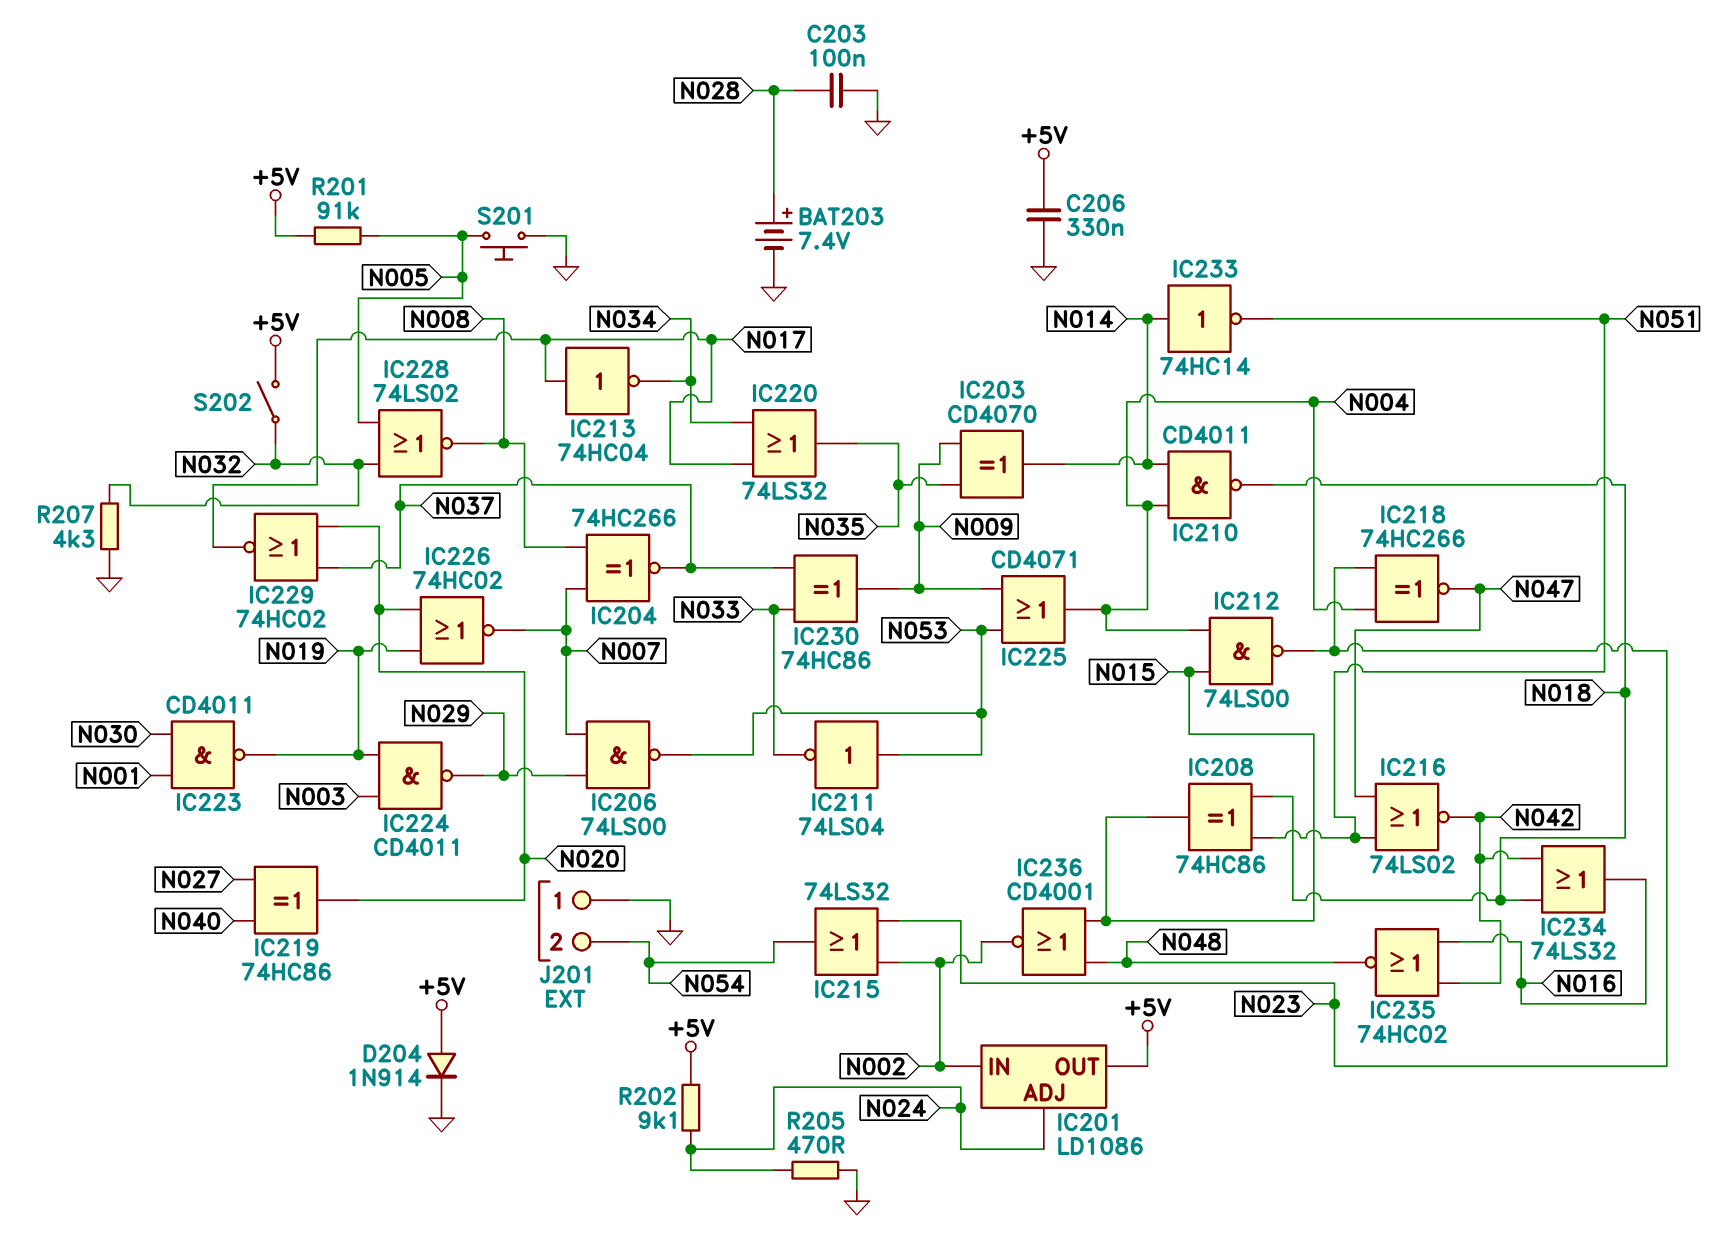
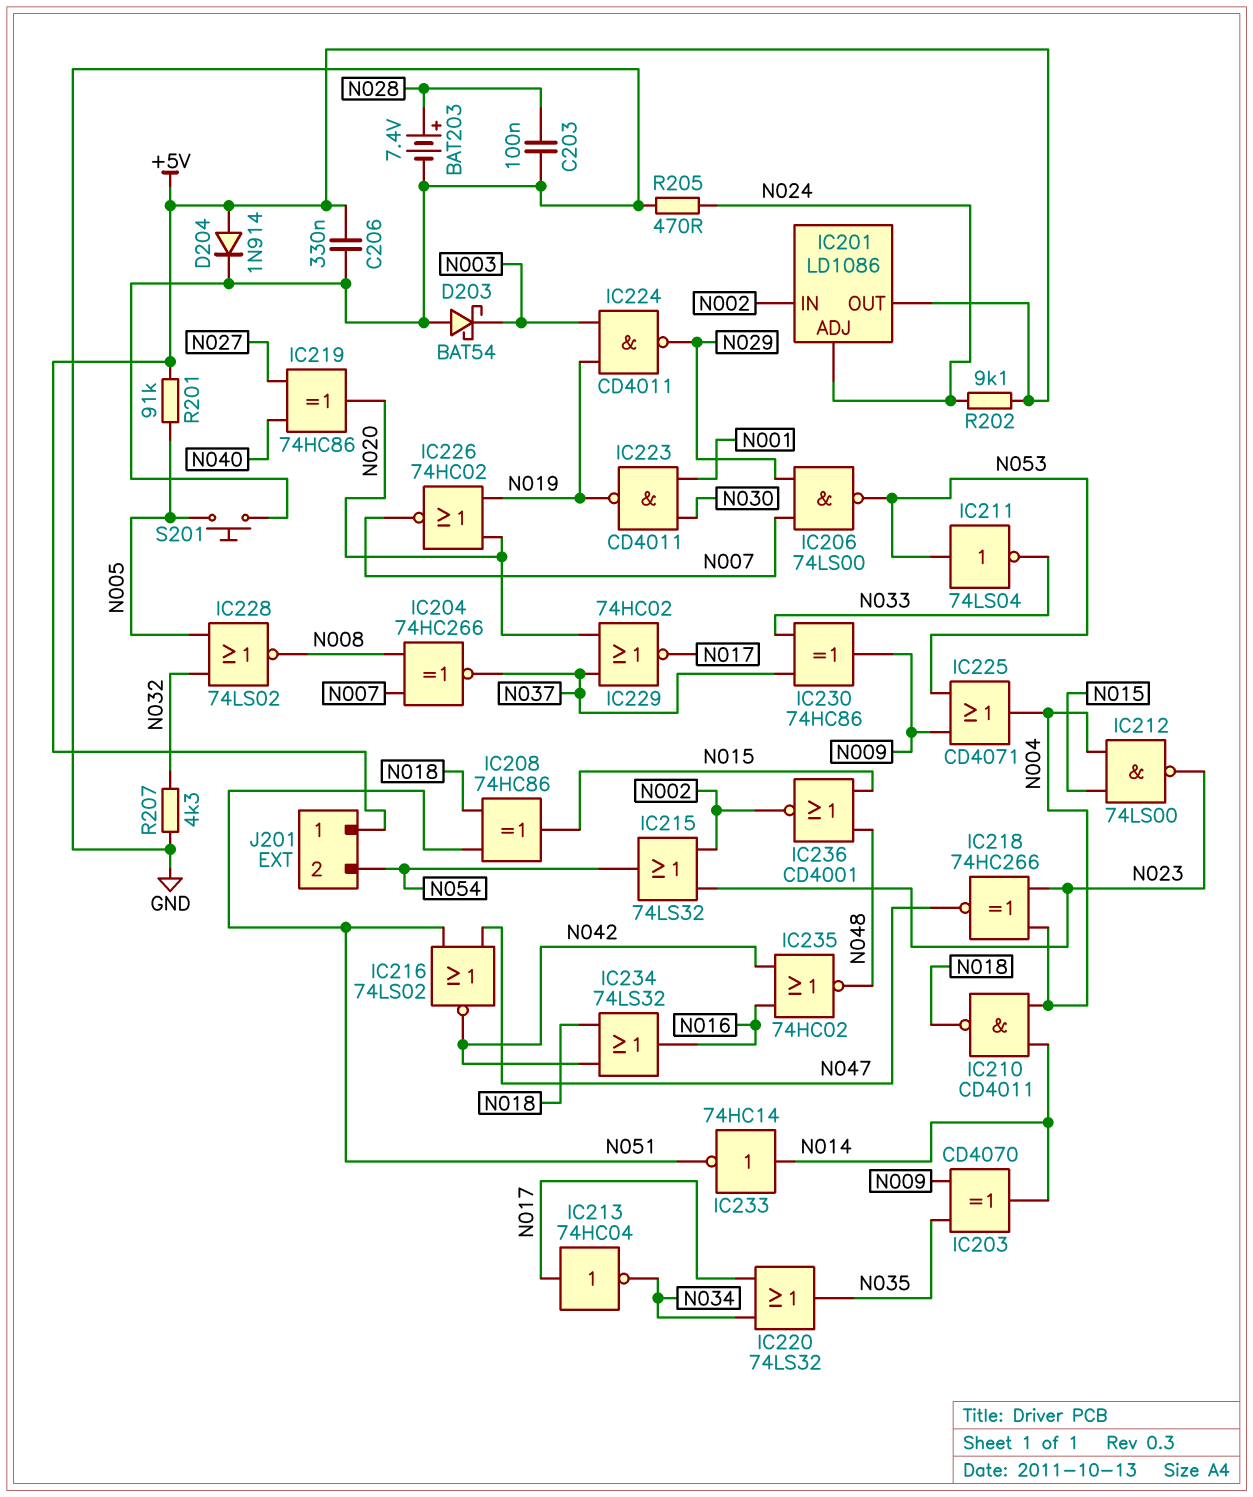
D203: none -> schottky BAT54 (A GND, K N003)
J201 pin 1: GND -> +5V
S202: switch (+5V, N032) -> none

